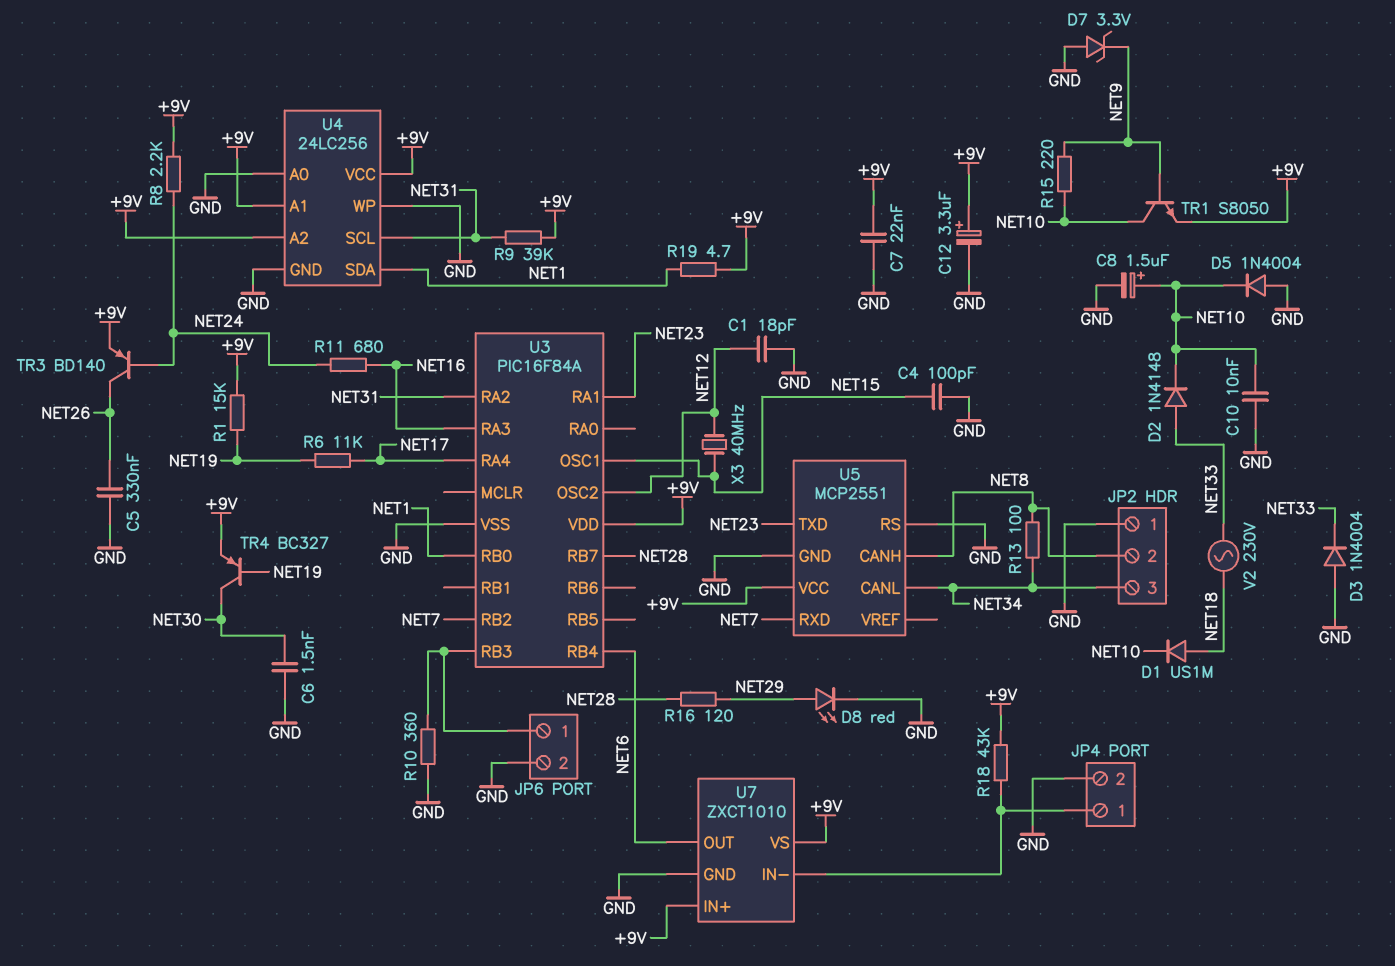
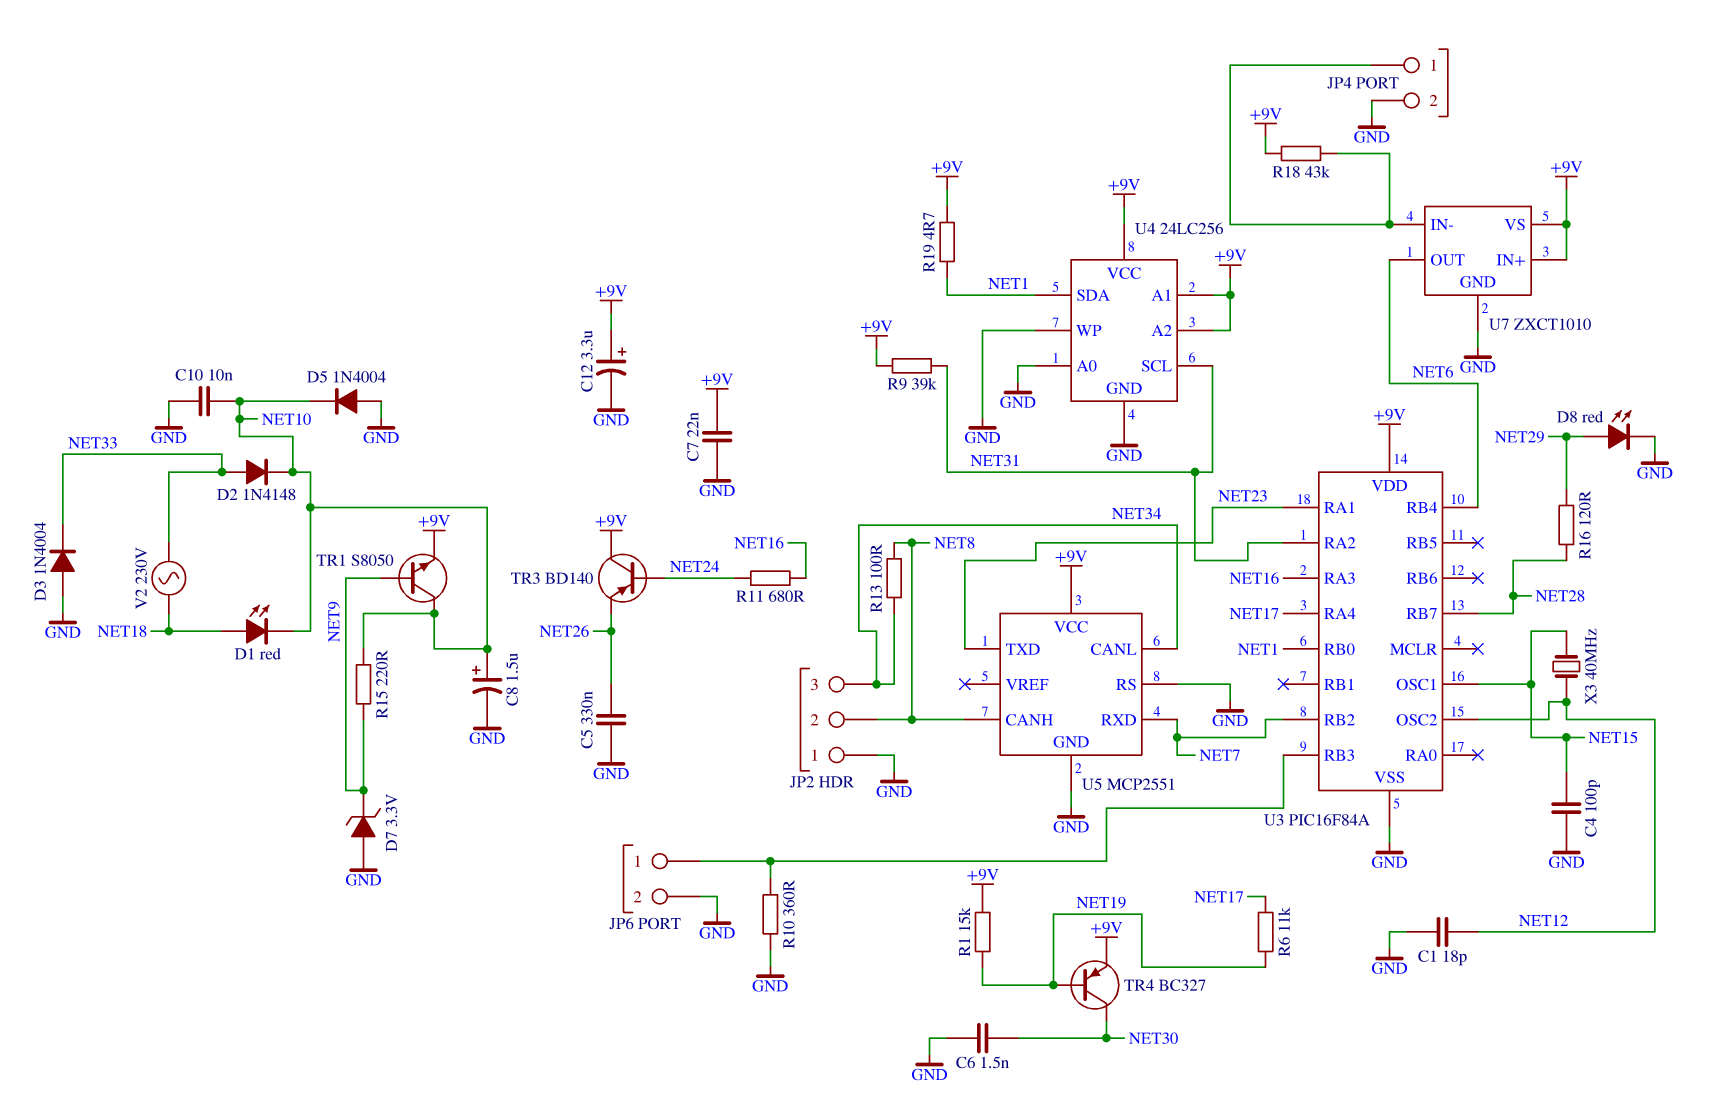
D1: diode US1M (A NET18, K NET10) -> LED red (A NET18, K NET10)
R8: 2.2k (+9V, NET24) -> none
TR3: PNP BD140 (B NET24, C NET26, E +9V) -> PNP BD140 (B NET24, C +9V, E NET26)

